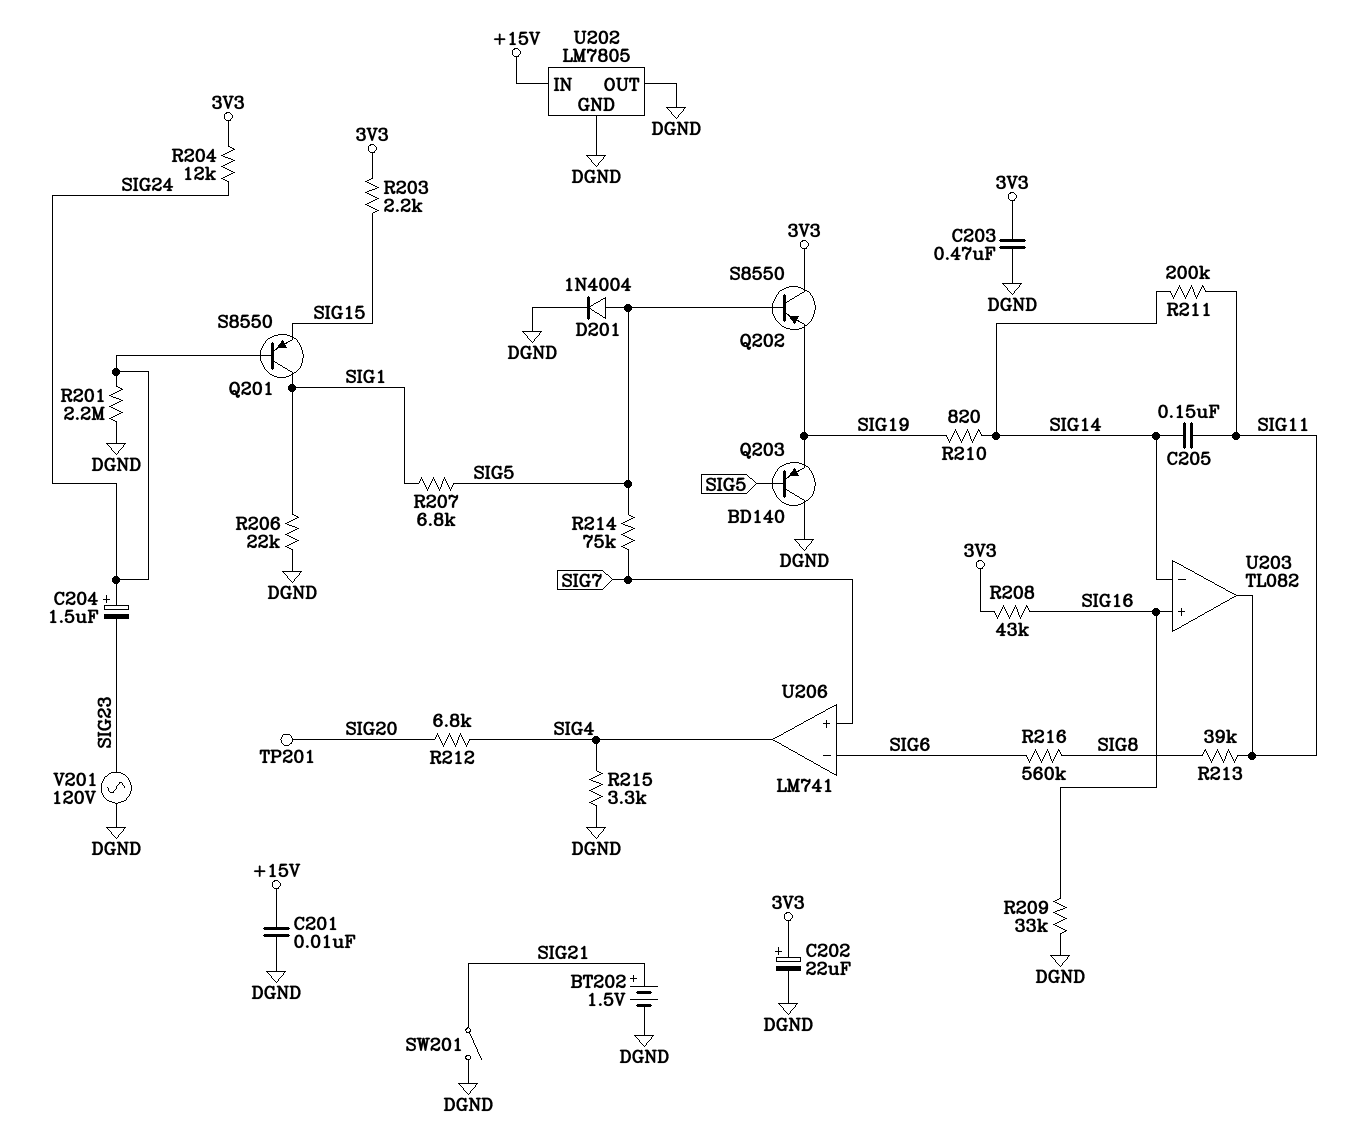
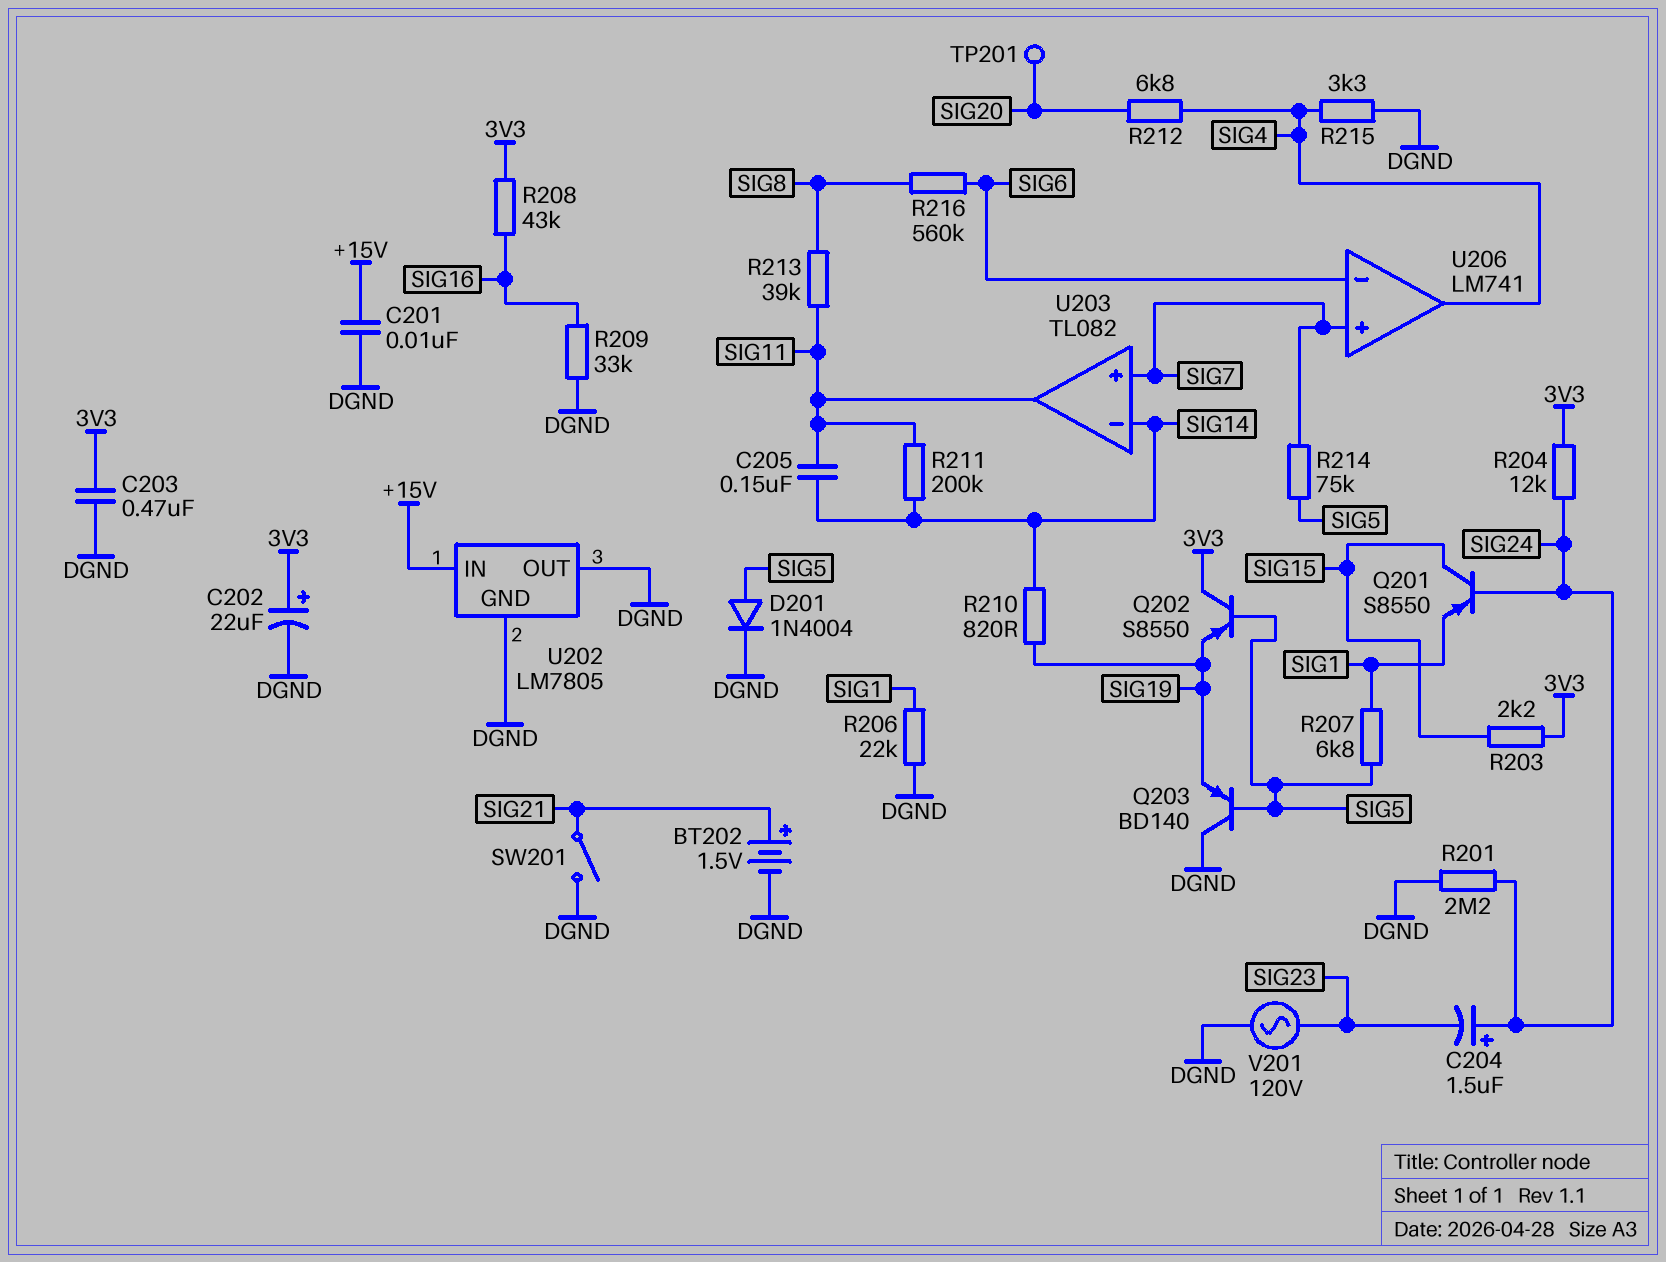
Q201: PNP S8550 (B SIG24, C SIG1, E SIG15) -> PNP S8550 (B SIG24, C SIG15, E SIG1)
U203 pin in+: SIG16 -> SIG7

